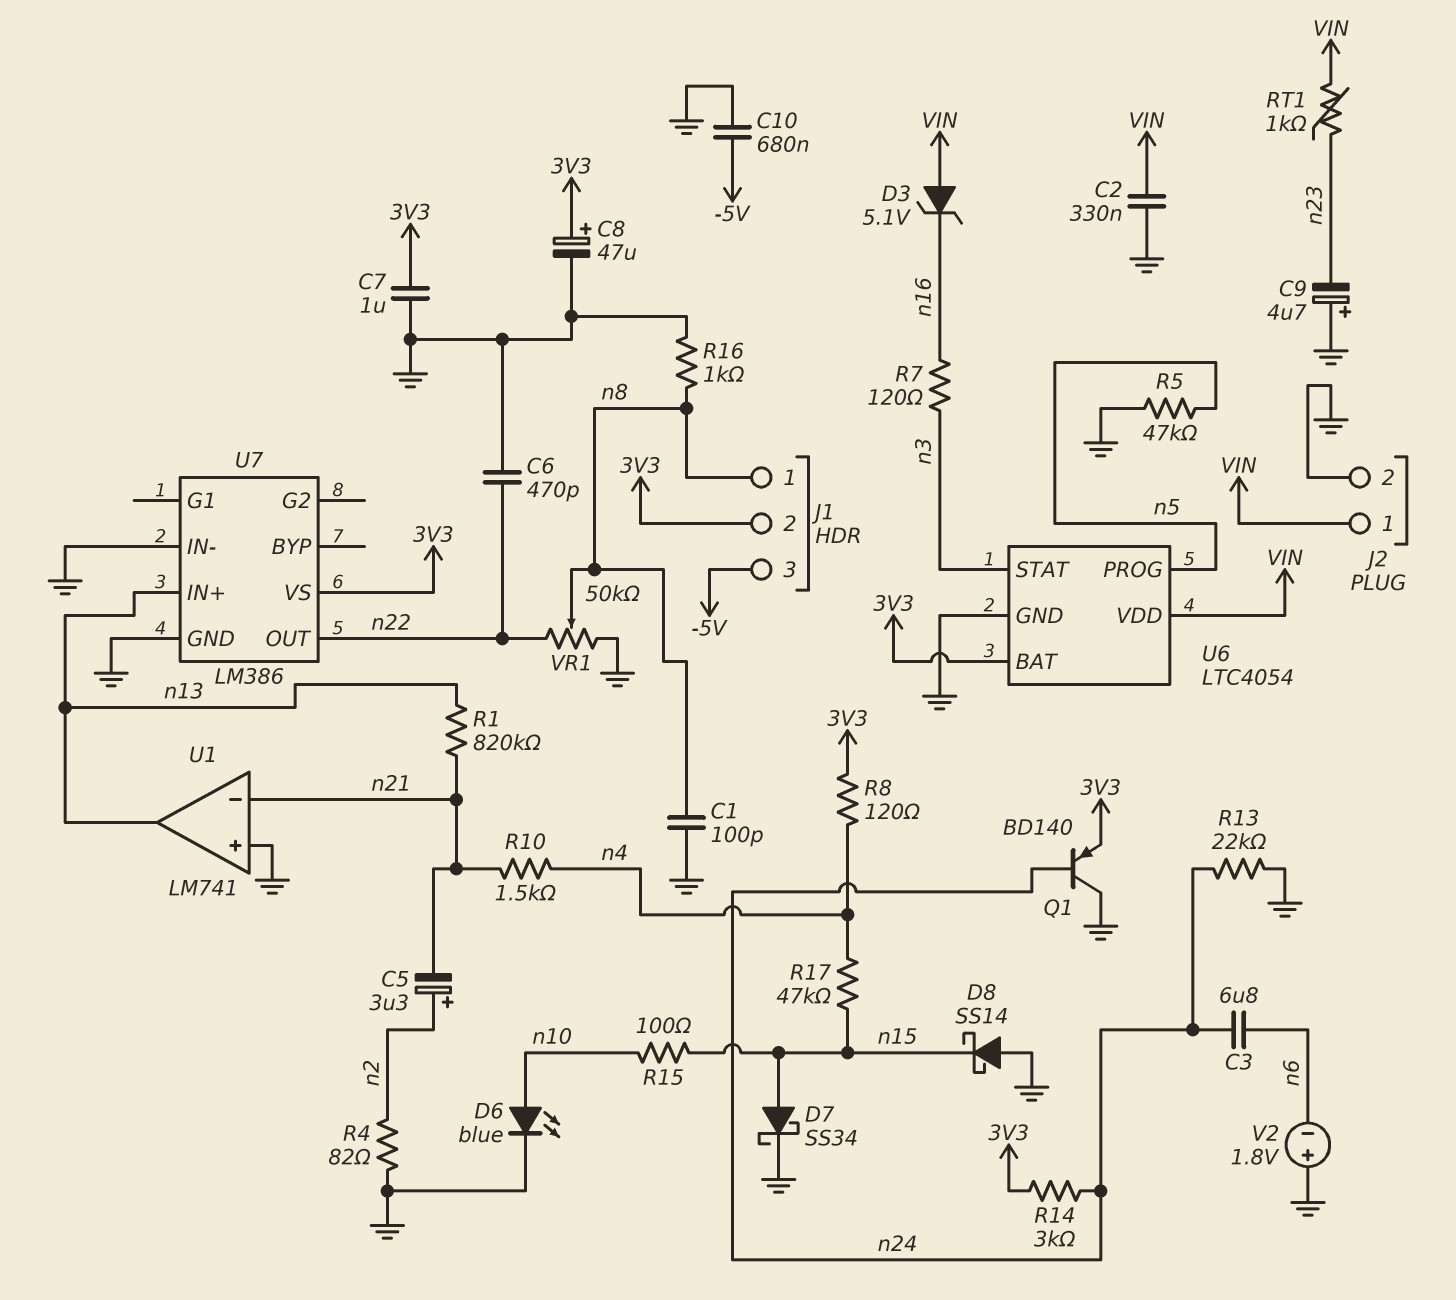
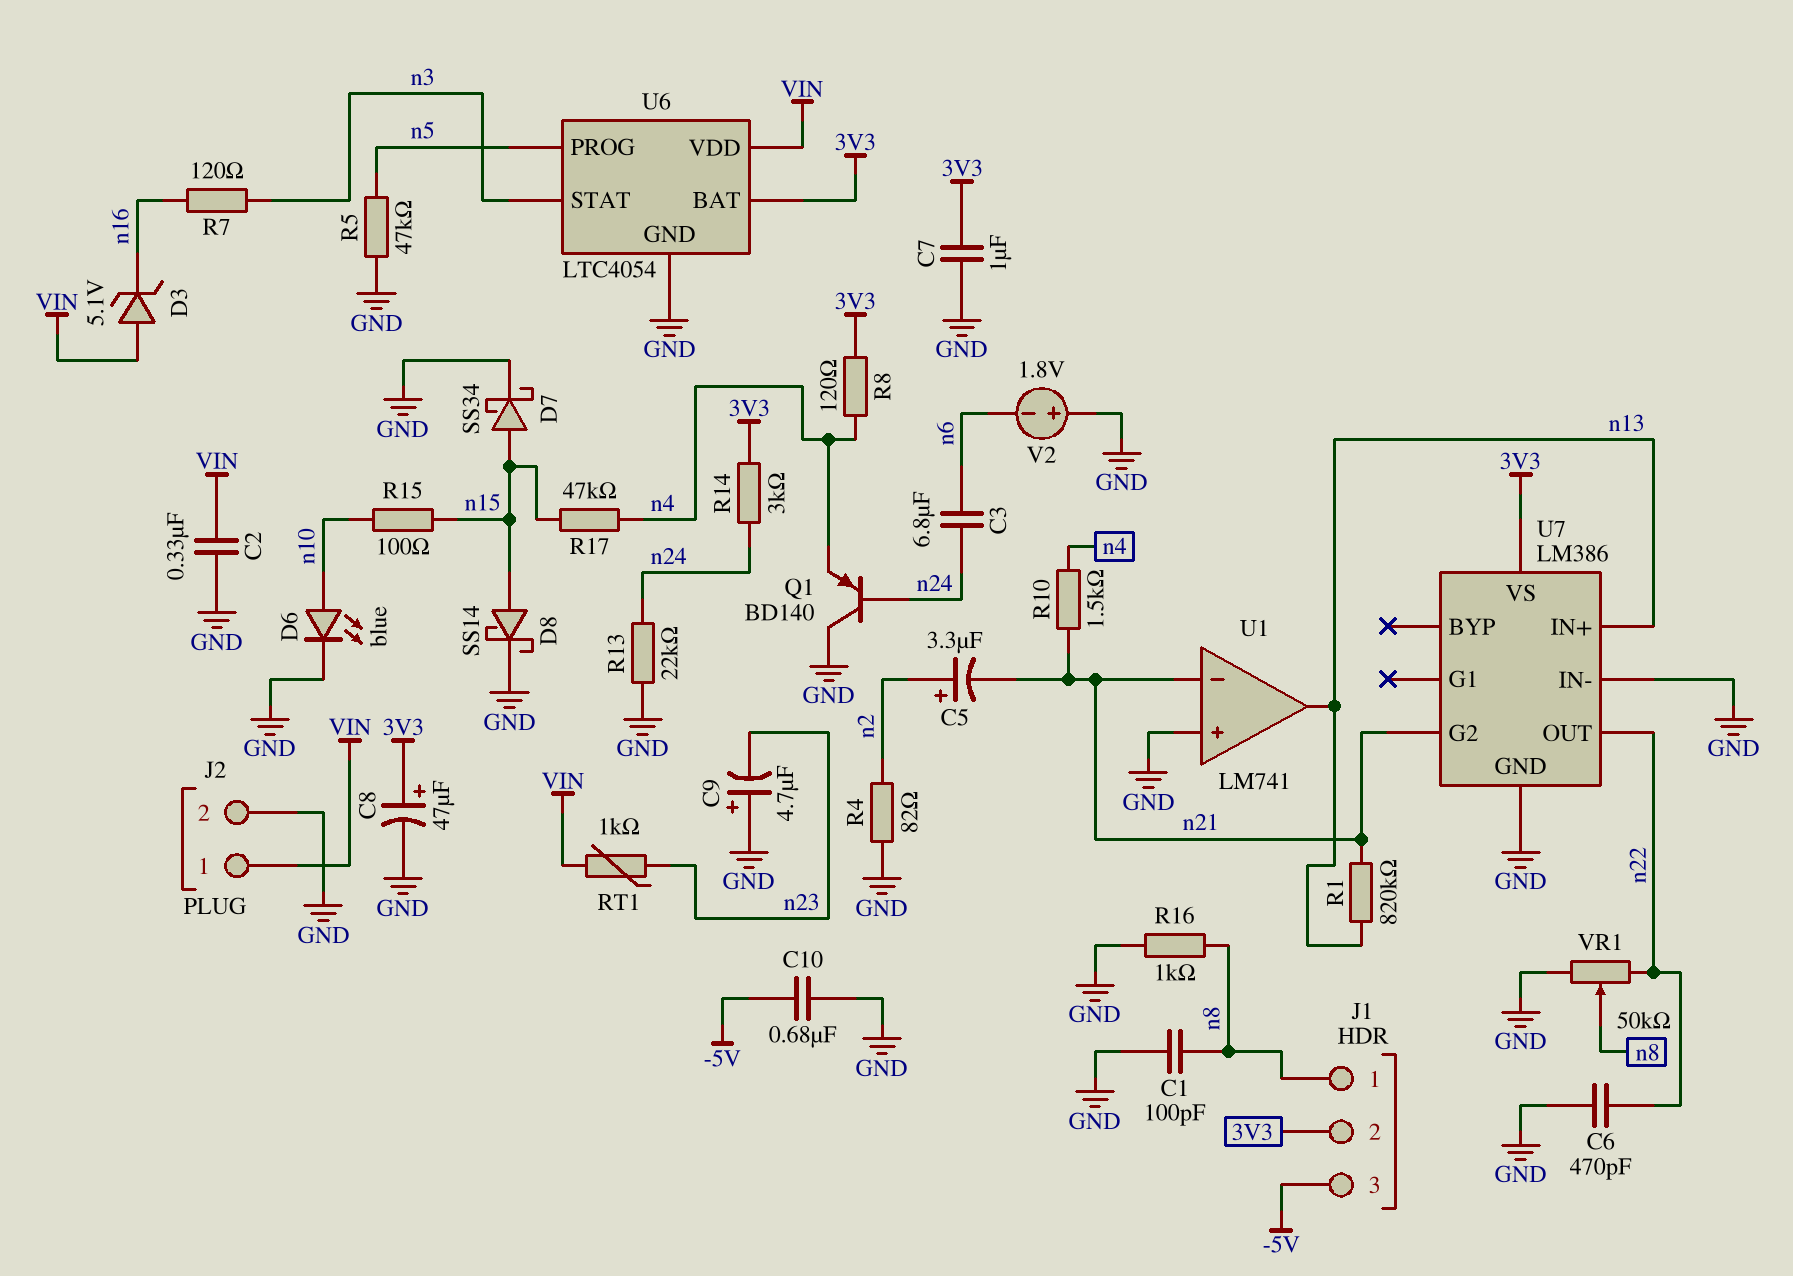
D8: schottky SS14 (A GND, K n15) -> schottky SS14 (A n15, K GND)
Q1: PNP BD140 (B n24, C GND, E 3V3) -> PNP BD140 (B n24, C GND, E n4)
U7 pin G2: none -> n21

